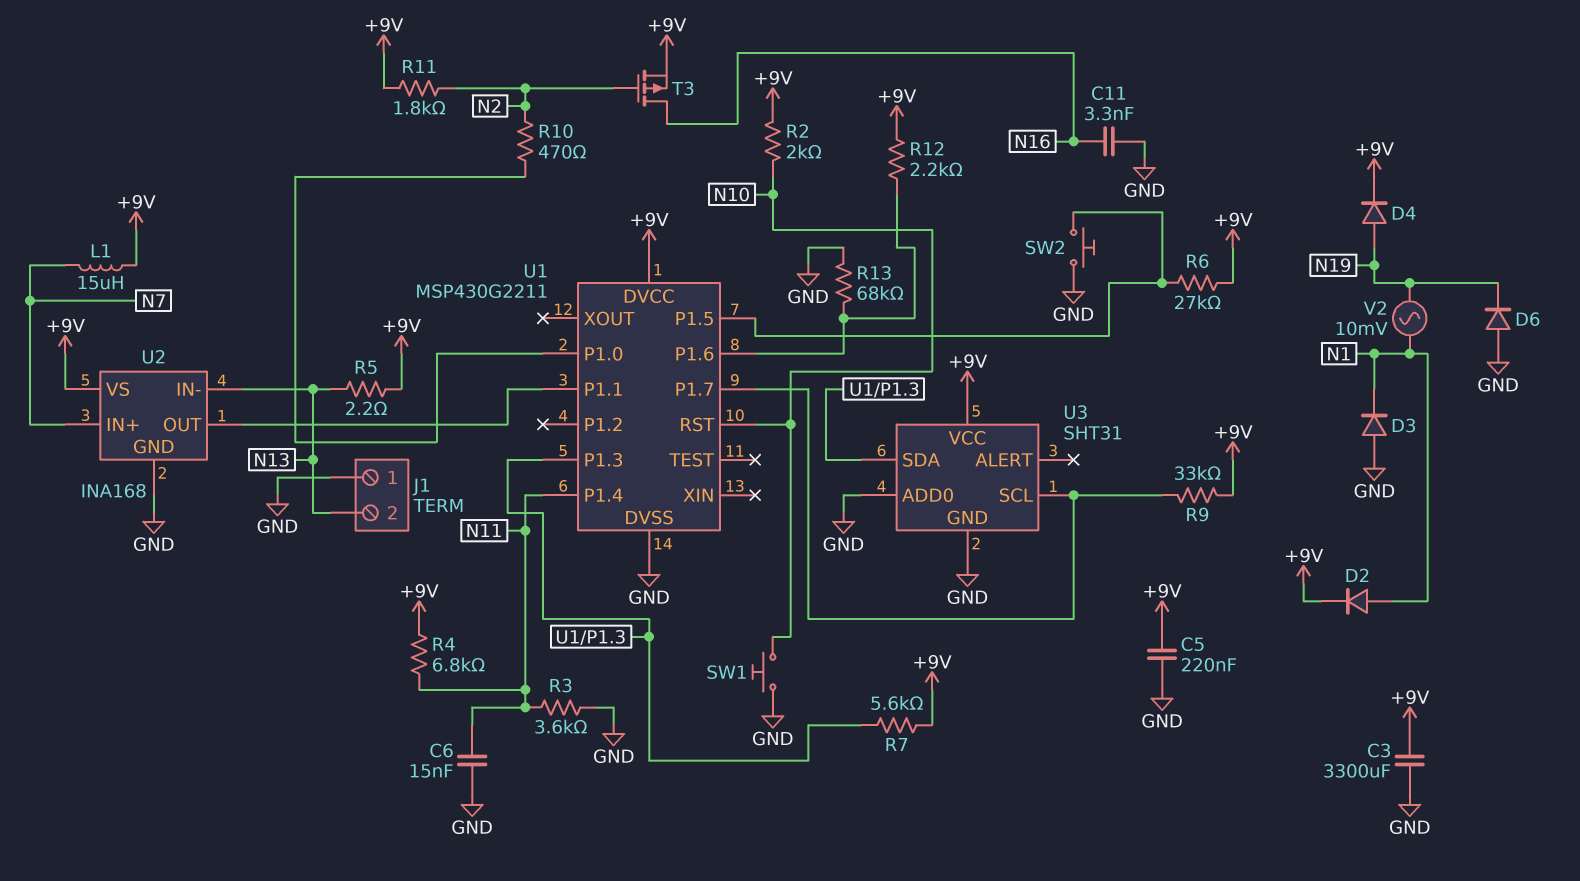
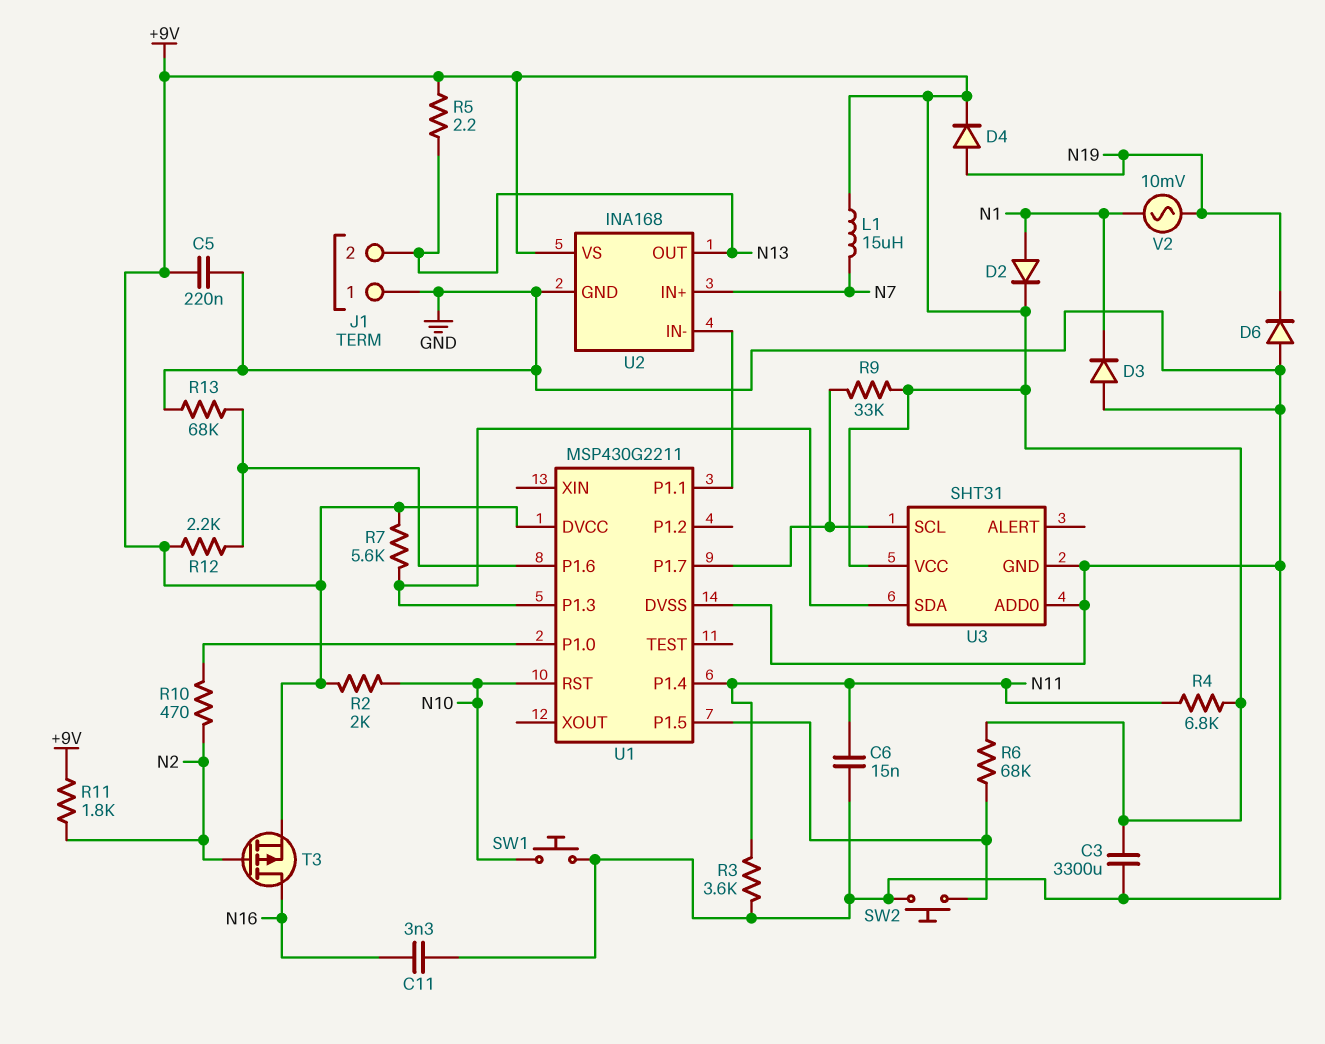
R6: 27k (+9V, U1/P1.5) -> 68k (+9V, U1/P1.5)
U2 pin IN-: N13 -> U1/P1.1
U2 pin OUT: U1/P1.1 -> N13

